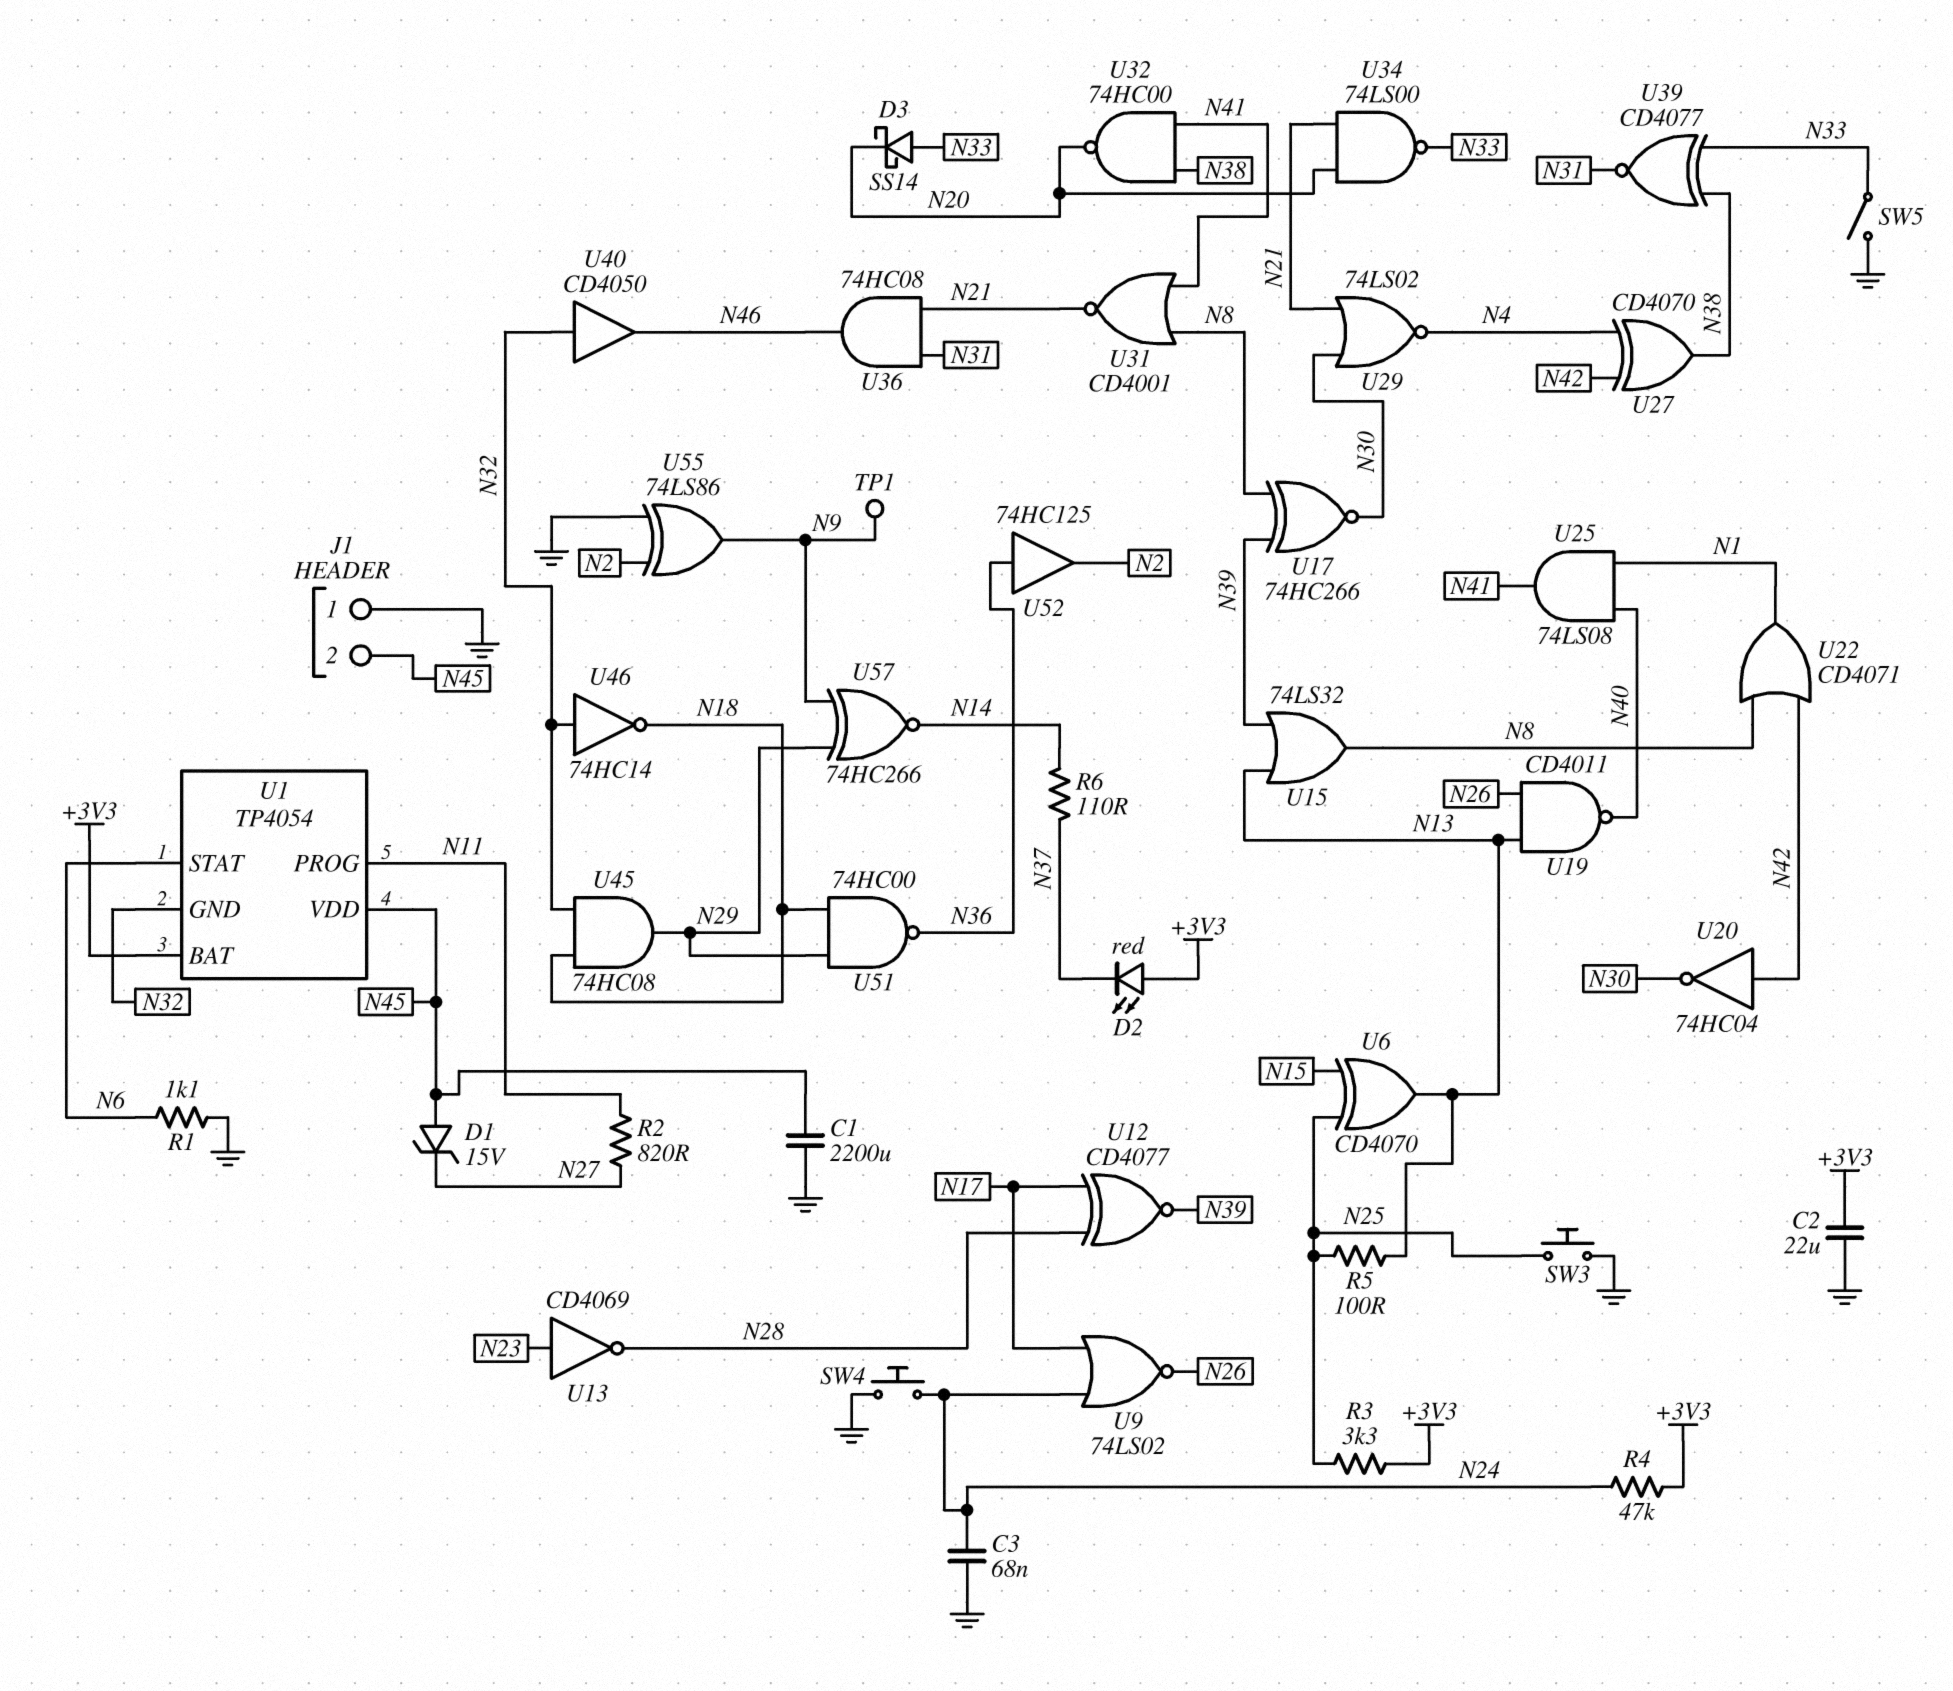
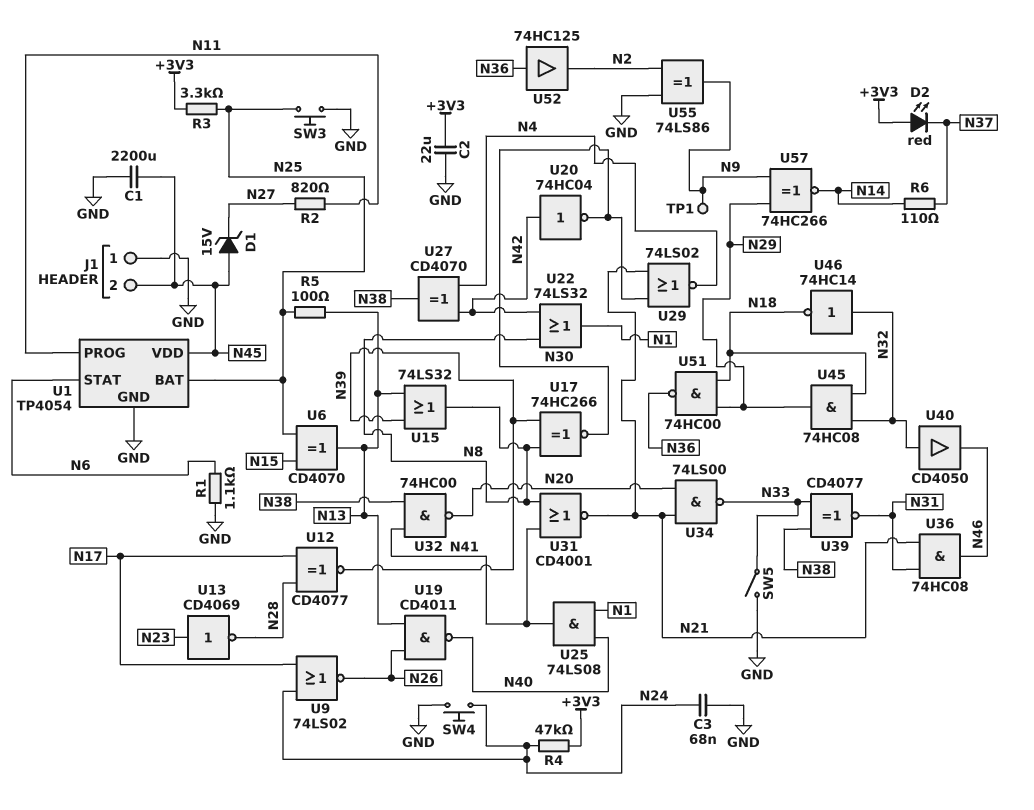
D3: schottky SS14 (A N33, K N20) -> none
U1 pin BAT: +3V3 -> N25
U1 pin GND: N32 -> GND
U22: OR CD4071 (in N8, in N42, out N1) -> OR 74LS32 (in N8, in N42, out N1)

